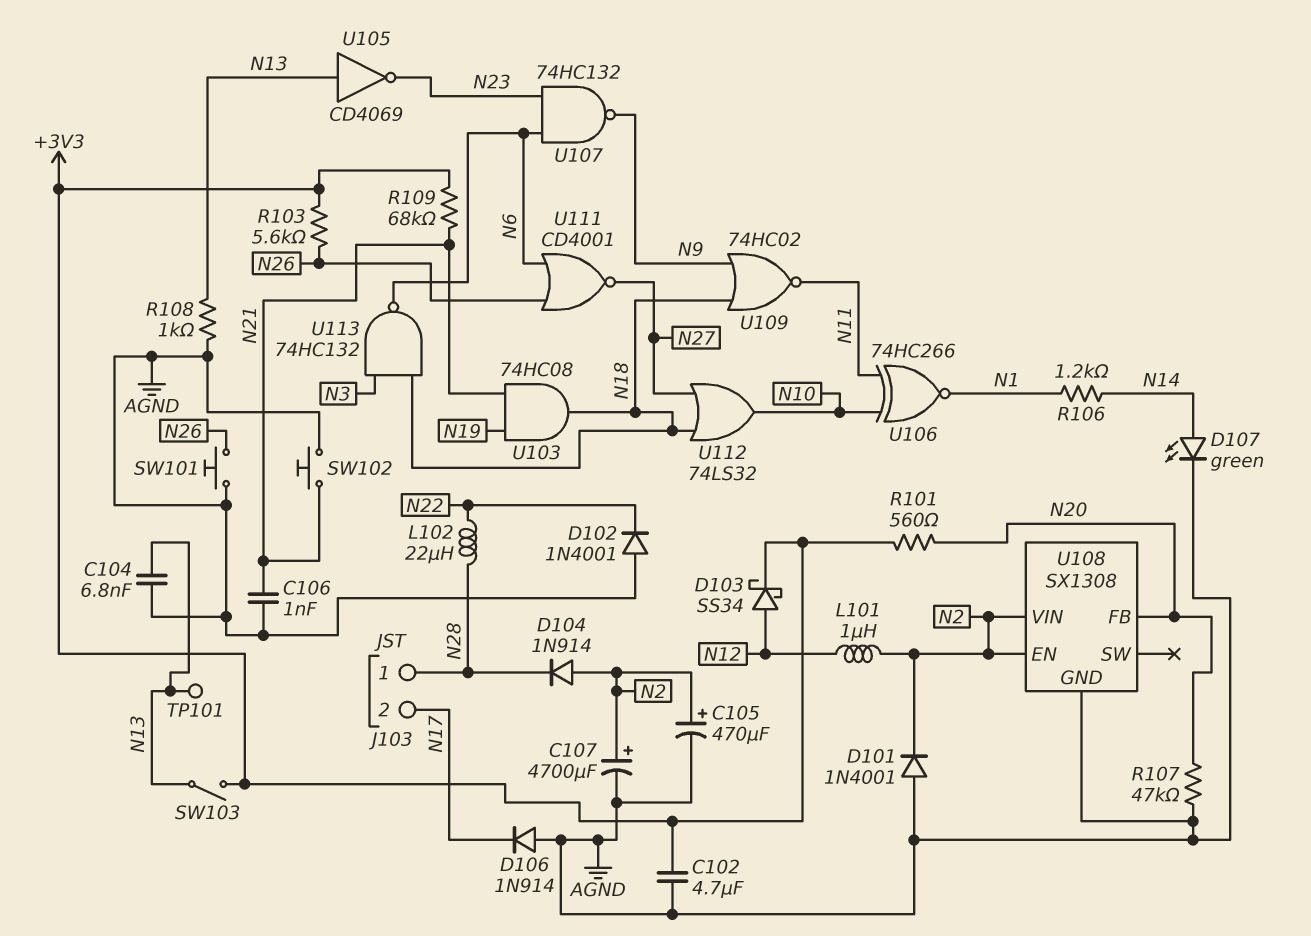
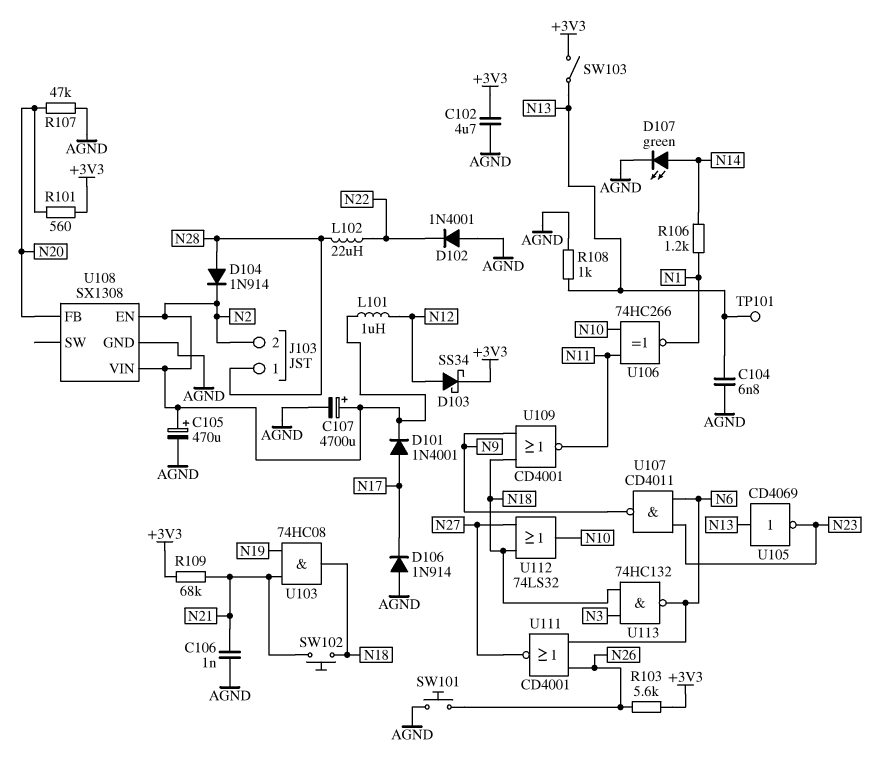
D101: diode 1N4001 (A AGND, K N2) -> diode 1N4001 (A N17, K N2)
D104: diode 1N914 (A N2, K N28) -> diode 1N914 (A N28, K N2)
J103 pin 2: N17 -> N2
SW102: button (AGND, N21) -> button (N18, N21)
U107: NAND 74HC132 (in N6, in N23, out N9) -> NAND CD4011 (in N6, in N23, out N9)
U109: NOR 74HC02 (in N9, in N18, out N11) -> NOR CD4001 (in N9, in N18, out N11)

